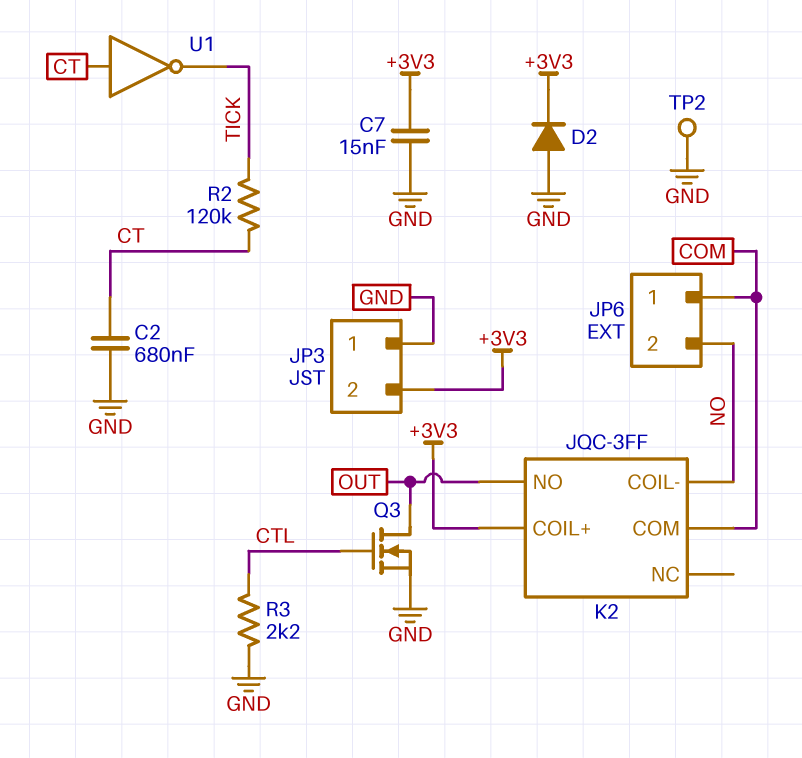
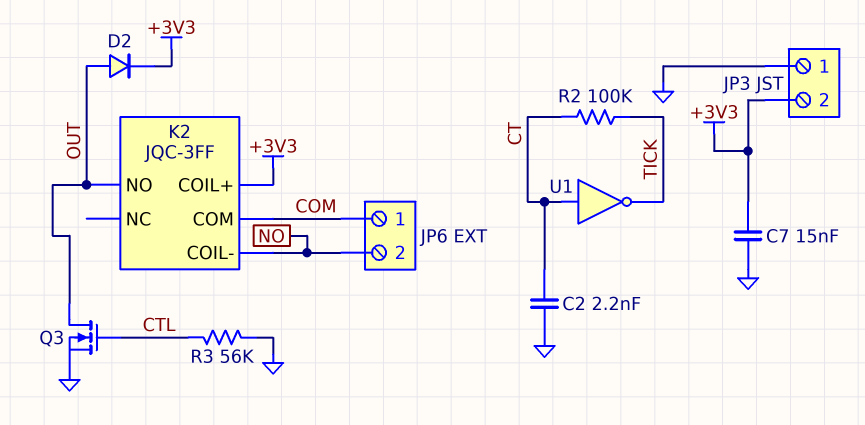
C2: 680nF (CT, GND) -> 2.2nF (CT, GND)
D2: diode (A GND, K +3V3) -> diode (A OUT, K +3V3)
R2: 120k (CT, TICK) -> 100k (CT, TICK)
R3: 2.2k (CTL, GND) -> 56k (CTL, GND)
TP2: test point (GND) -> none

